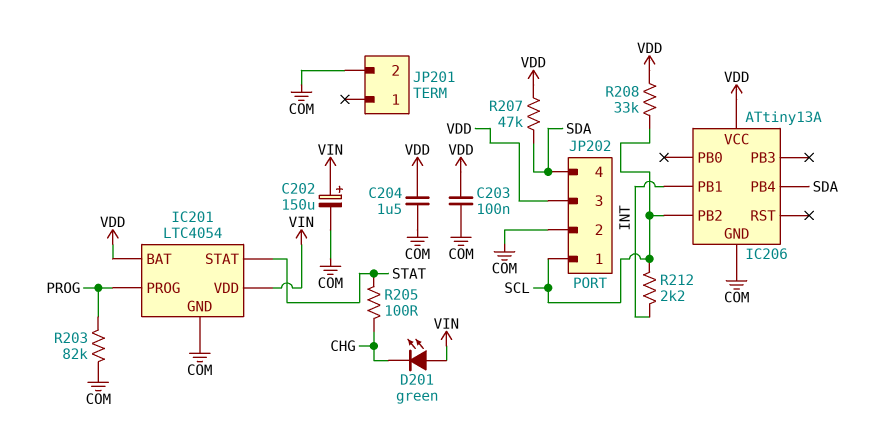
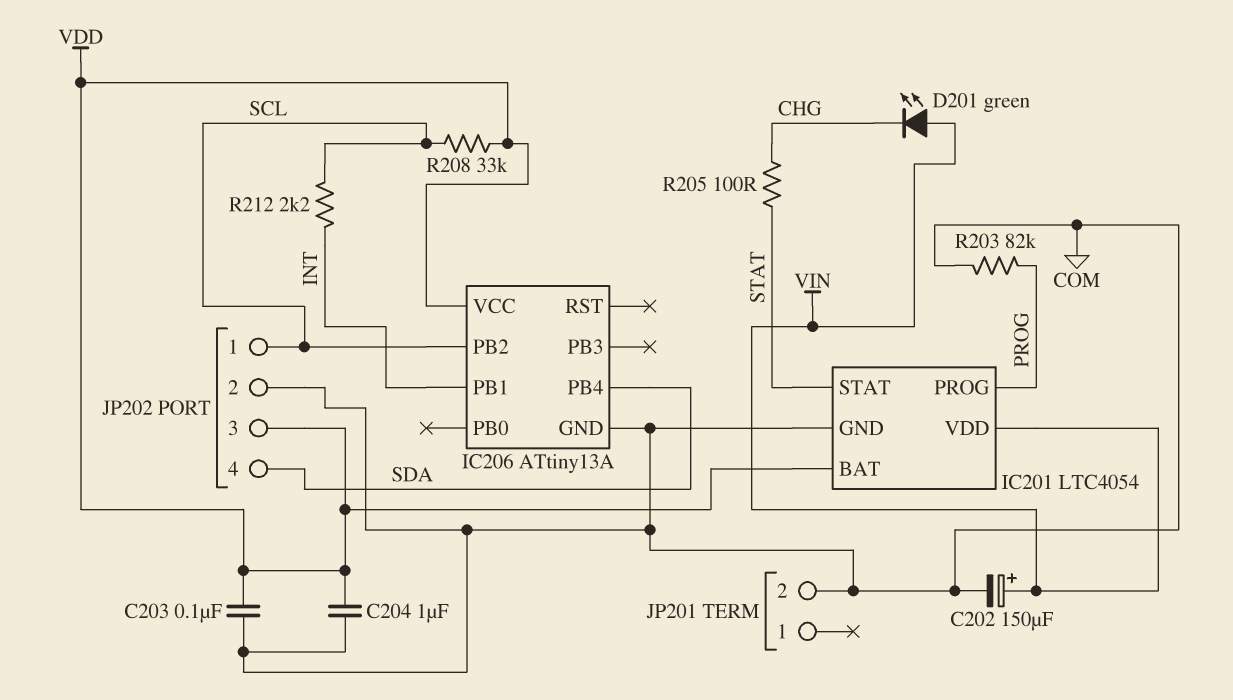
C204: 1.5uF (COM, VDD) -> 1uF (COM, VDD)
R207: 47k (SDA, VDD) -> none

